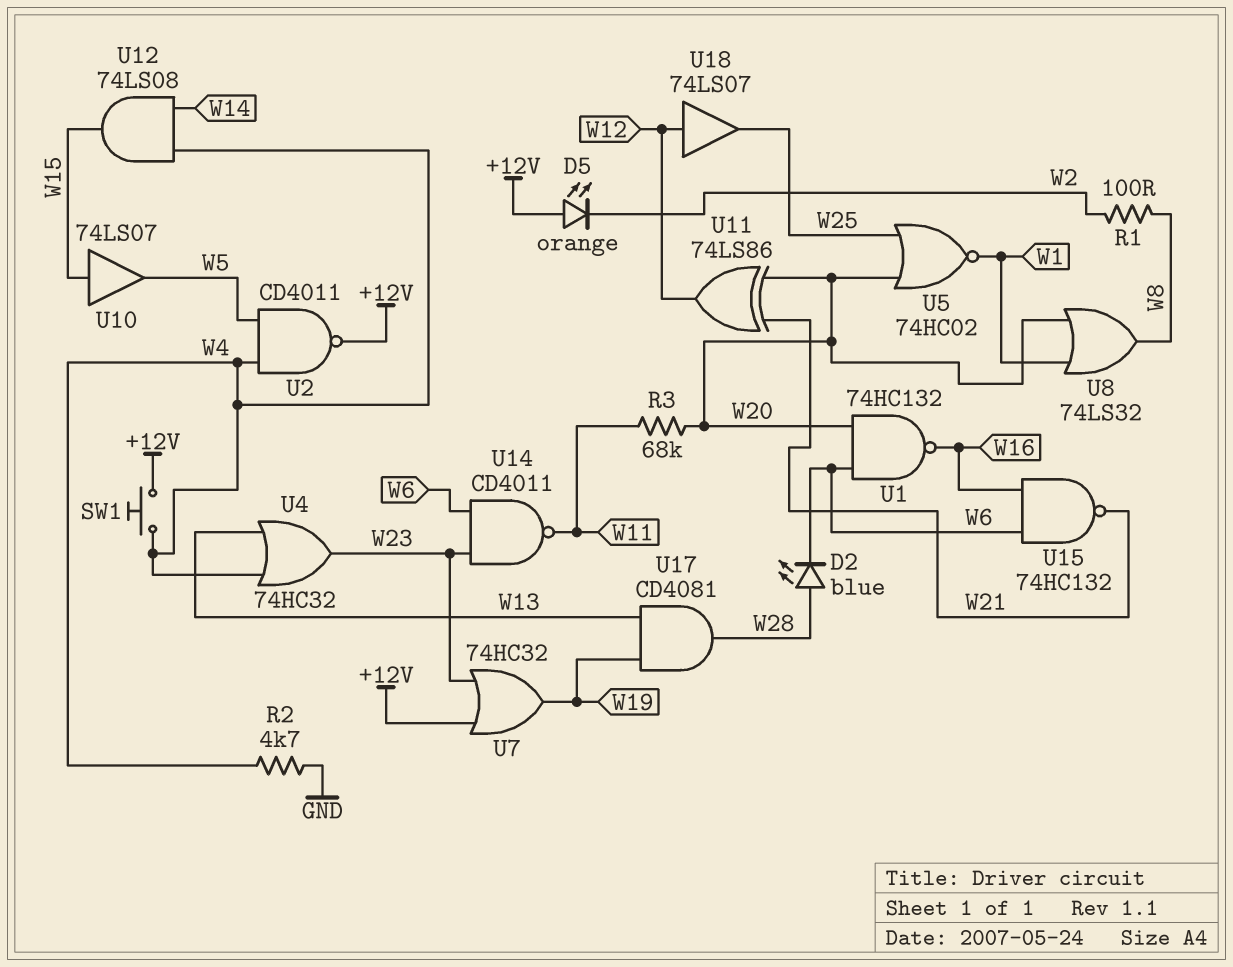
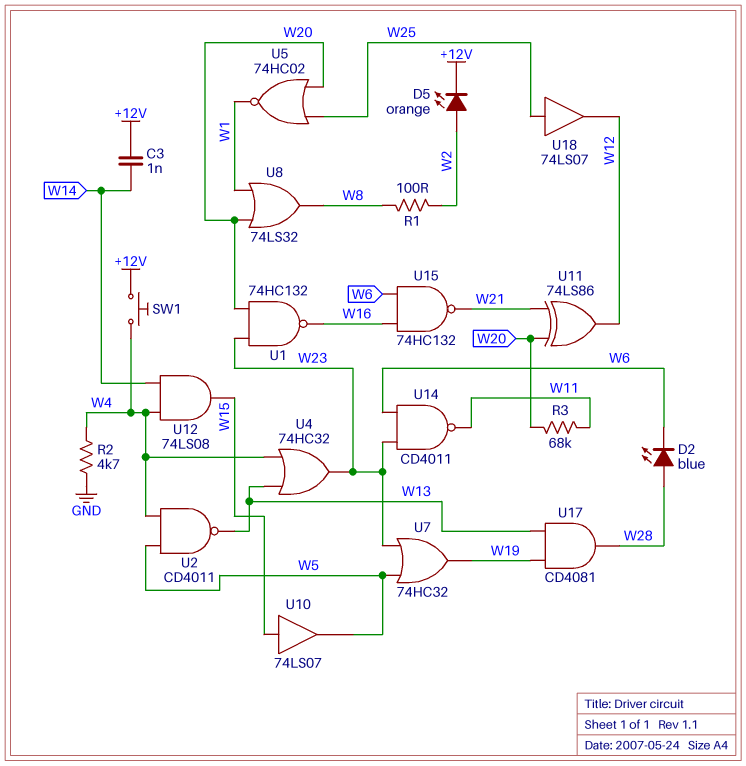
C3: none -> 1nF (+12V, W14)
D5: LED orange (A +12V, K W2) -> LED orange (A W2, K +12V)
U1: NAND 74HC132 (in W6, in W20, out W16) -> NAND 74HC132 (in W20, in W23, out W16)
U2: NAND CD4011 (in W4, in W5, out +12V) -> NAND CD4011 (in W4, in W5, out W13)
U7: OR 74HC32 (in +12V, in W23, out W19) -> OR 74HC32 (in W5, in W23, out W19)
U18: buffer 74LS07 (in W12, out W25) -> buffer 74LS07 (in W25, out W12)

